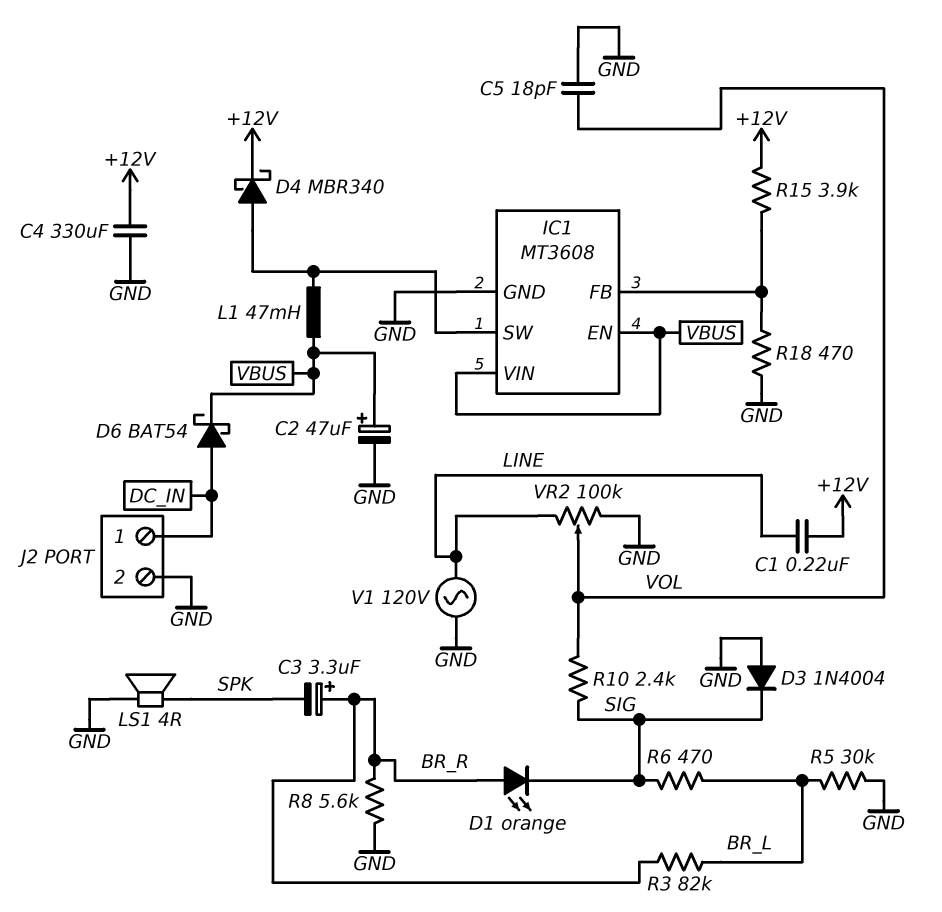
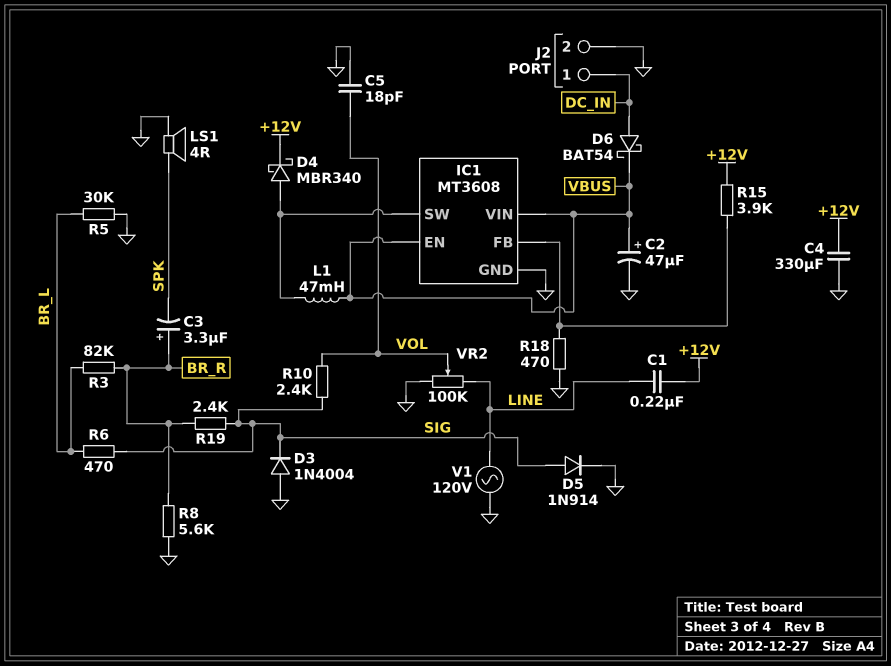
D1: LED orange (A BR_R, K SIG) -> none
D5: none -> diode 1N914 (A SIG, K GND)
R19: none -> 2.4k (BR_R, SIG)

